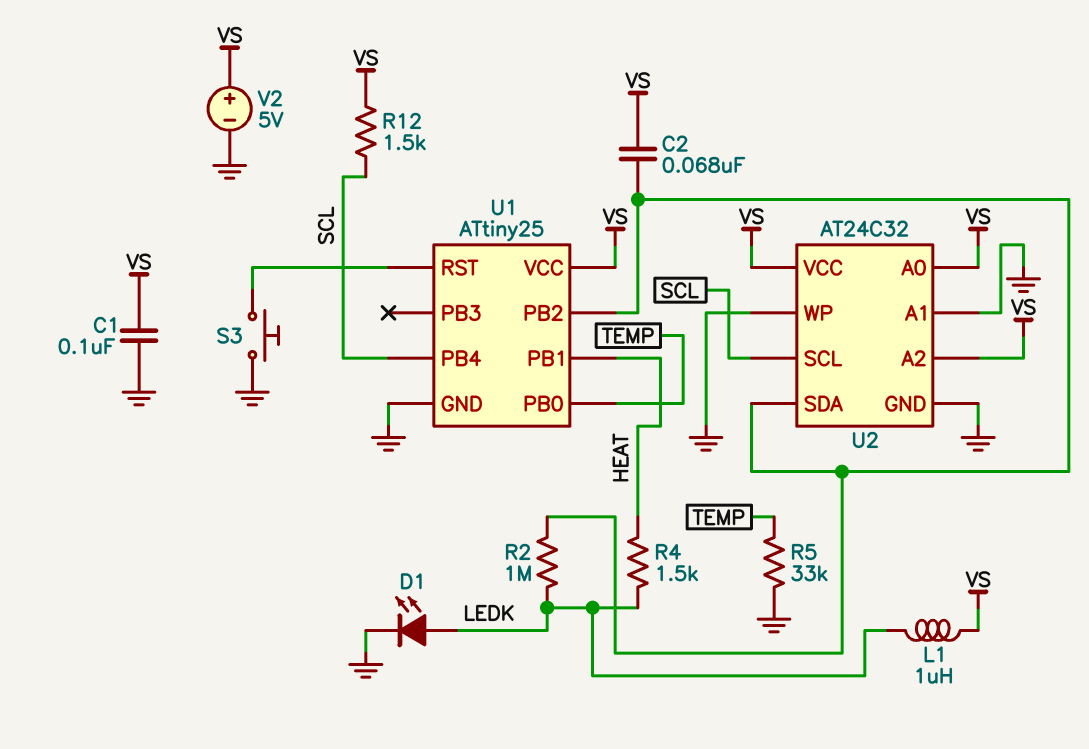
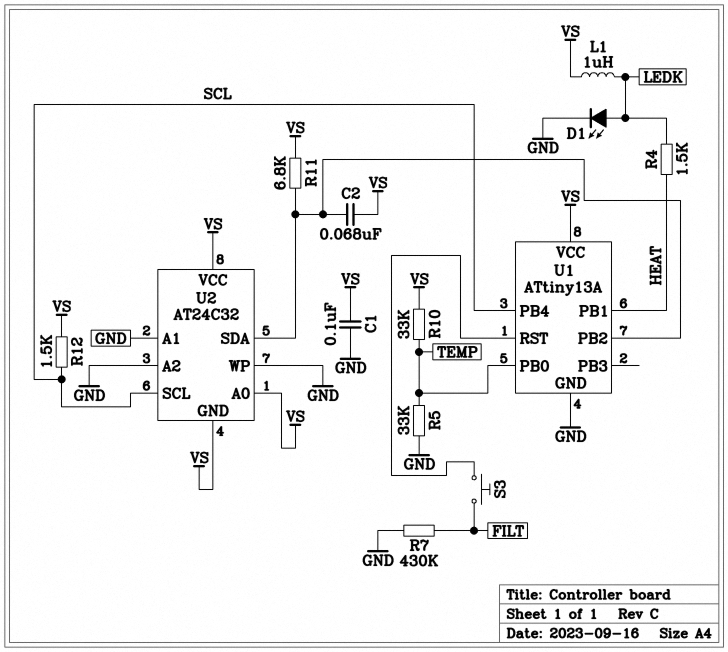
R2: 1M (LEDK, U1/PB2) -> none
R7: none -> 430k (FILT, GND)
R10: none -> 33k (TEMP, VS)
R11: none -> 6.8k (U1/PB2, VS)
S3: button (GND, U1/RST) -> button (FILT, U1/RST)
U1: ATtiny25 -> ATtiny13A
U2 pin A2: VS -> GND
U2 pin GND: GND -> VS
V2: 5V (plus VS, minus GND) -> none

